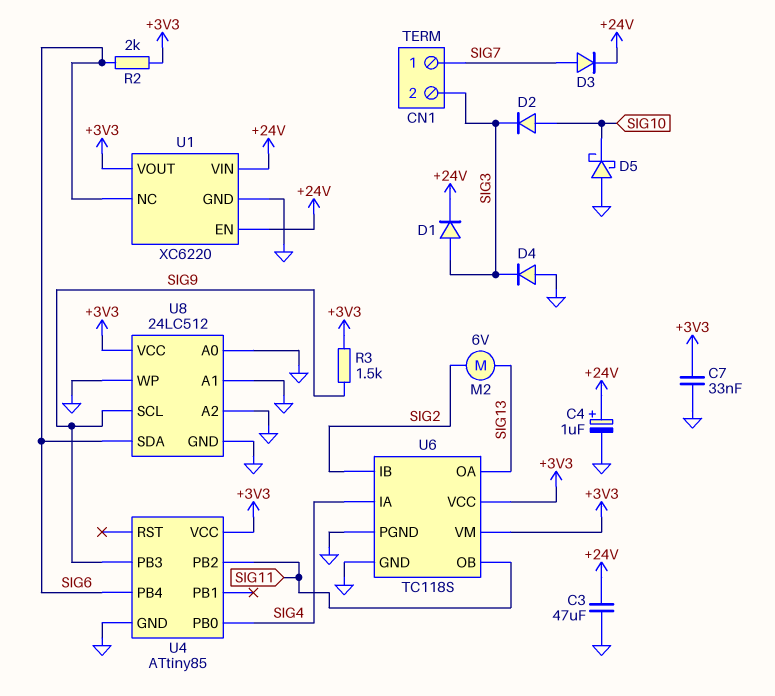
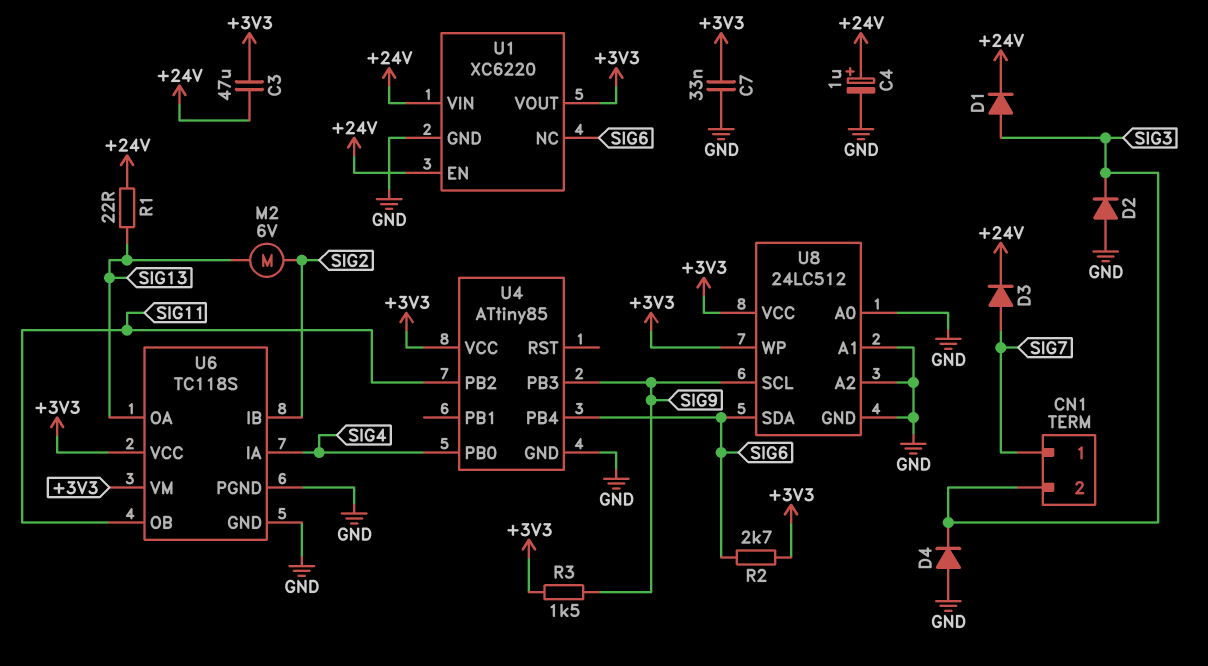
C3: 47uF (+24V, GND) -> 47uF (+3V3, +24V)
D2: diode (A SIG10, K SIG3) -> diode (A GND, K SIG3)
D5: schottky (A GND, K SIG10) -> none
R1: none -> 22 (+24V, SIG13)
R2: 2k (+3V3, SIG6) -> 2.7k (+3V3, SIG6)
U8 pin WP: GND -> +3V3

